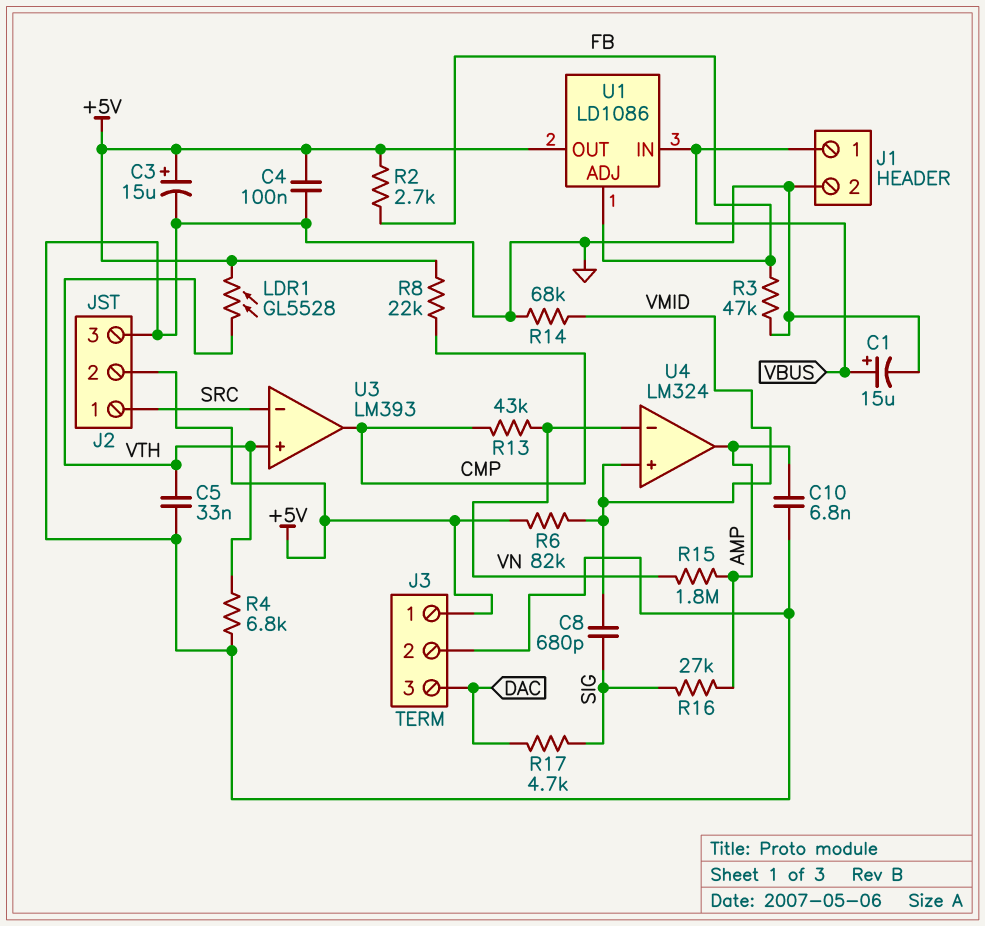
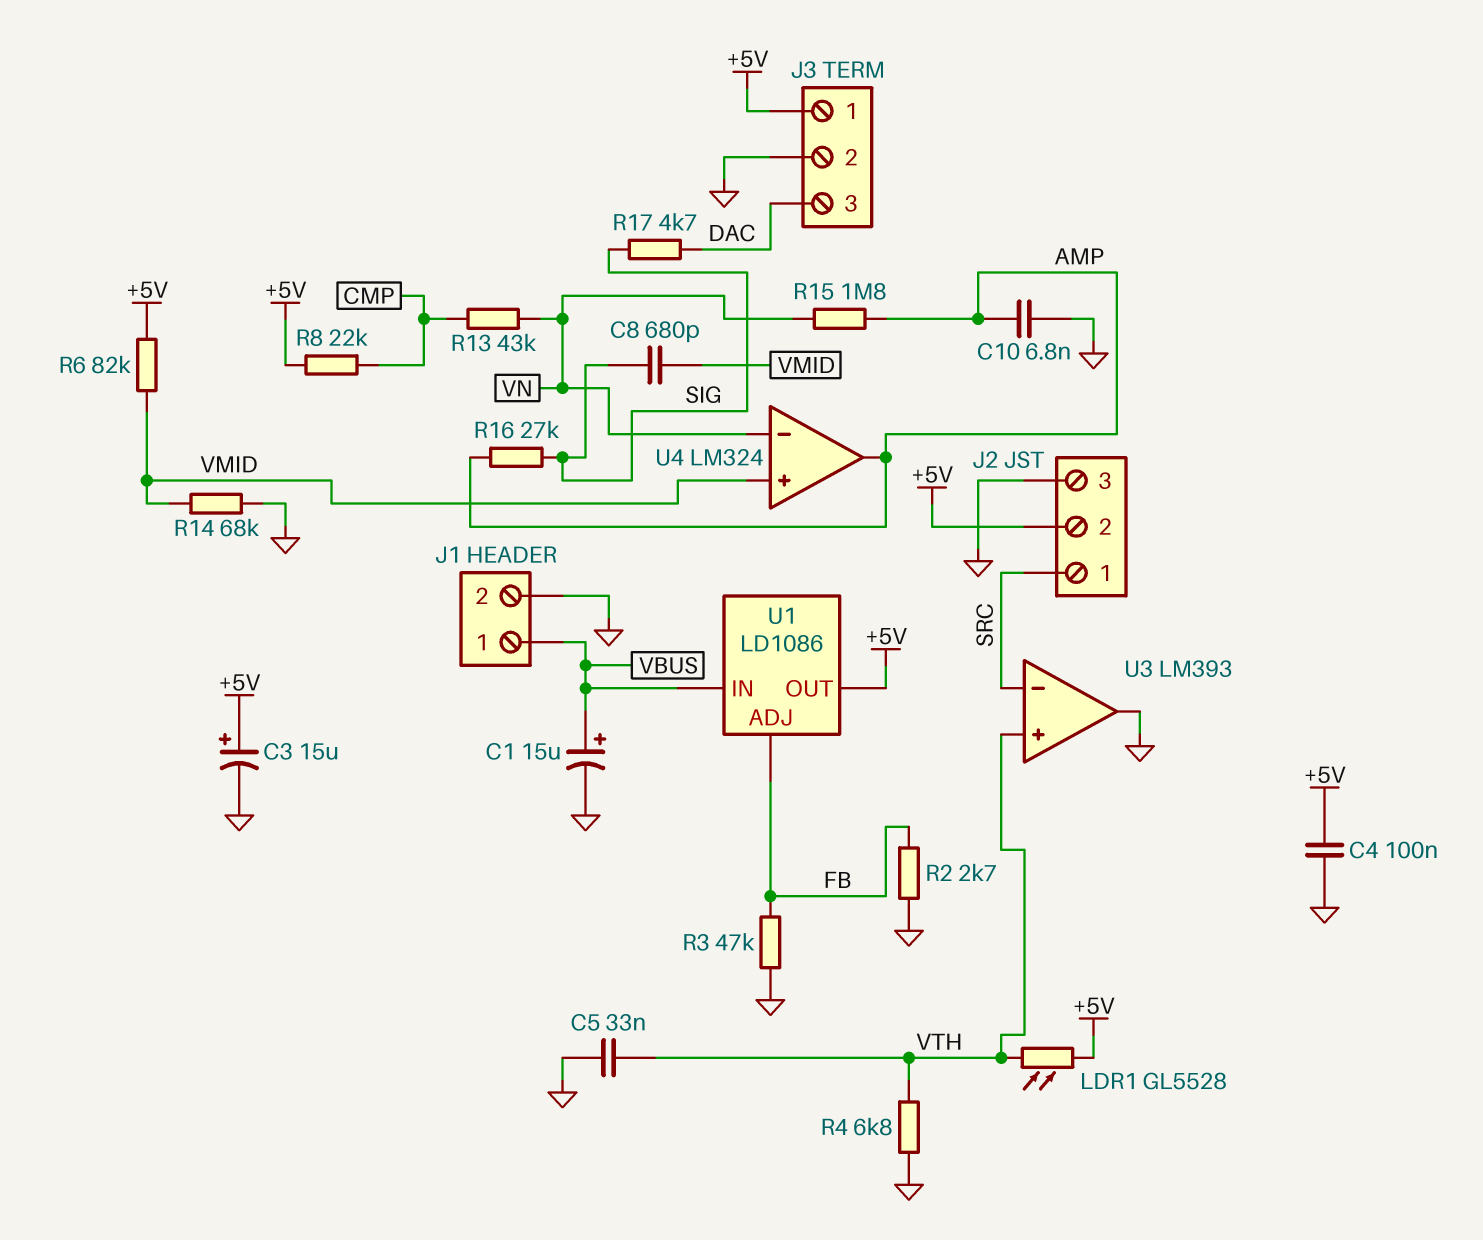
R2: 2.7k (+5V, FB) -> 2.7k (FB, GND)
U3 pin out: CMP -> GND

